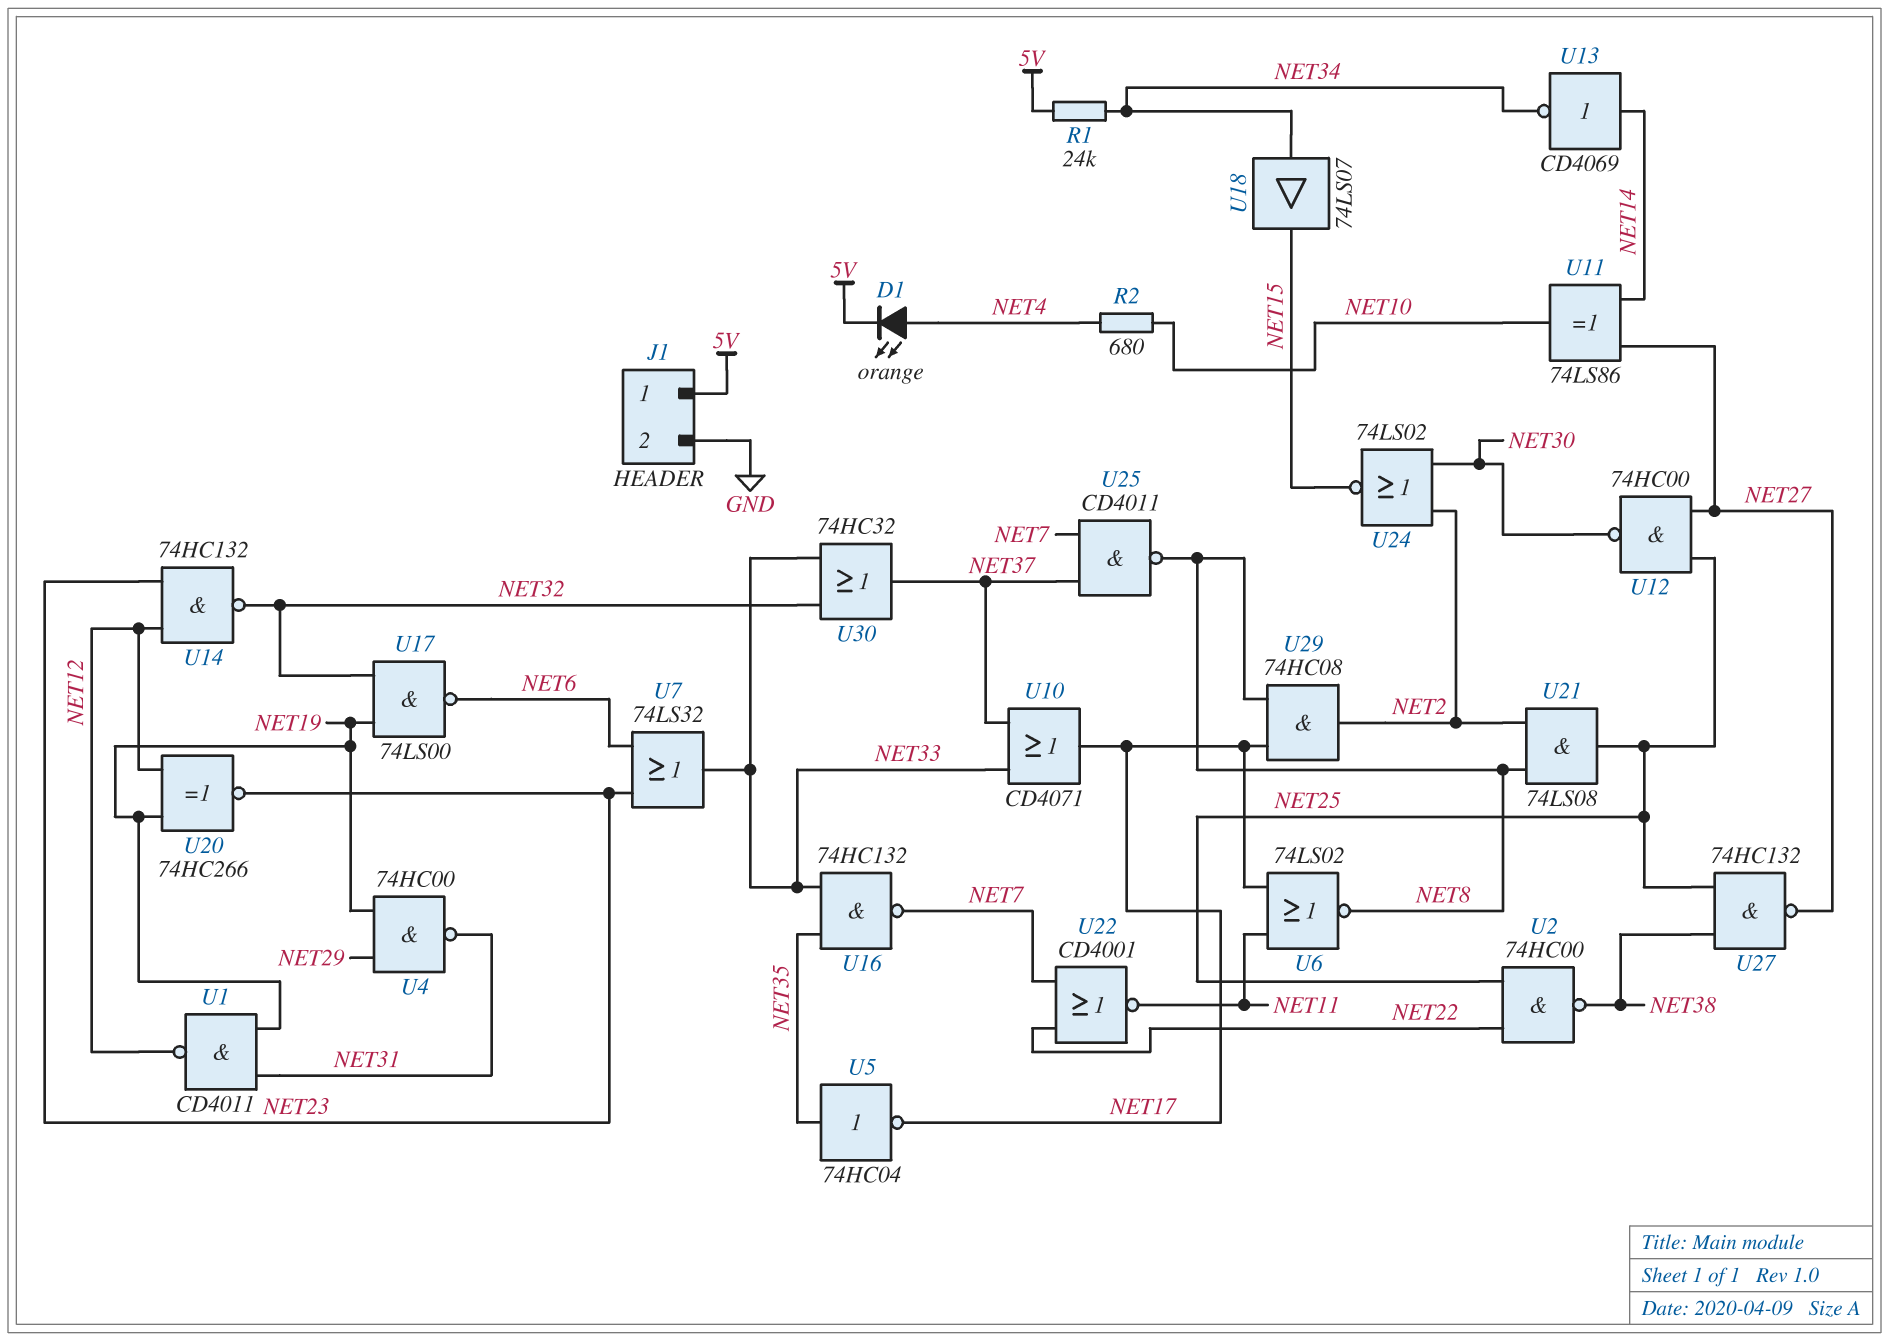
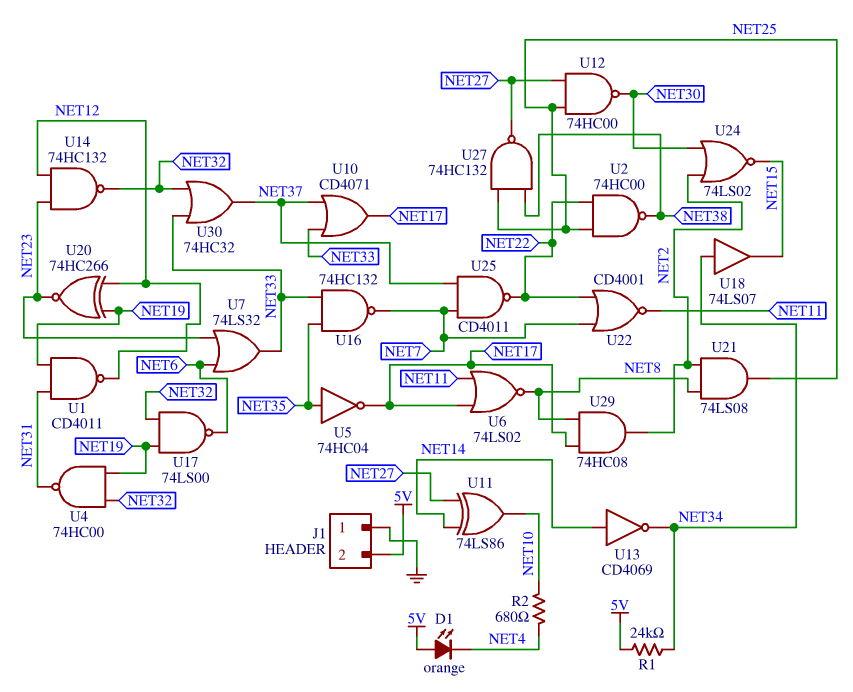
D1: LED orange (A NET4, K 5V) -> LED orange (A 5V, K NET4)
J1 pin 1: 5V -> GND
J1 pin 2: GND -> 5V
U4: NAND 74HC00 (in NET19, in NET29, out NET31) -> NAND 74HC00 (in NET19, in NET32, out NET31)
U25: NAND CD4011 (in NET7, in NET37, out NET8) -> NAND CD4011 (in NET7, in NET37, out NET22)

